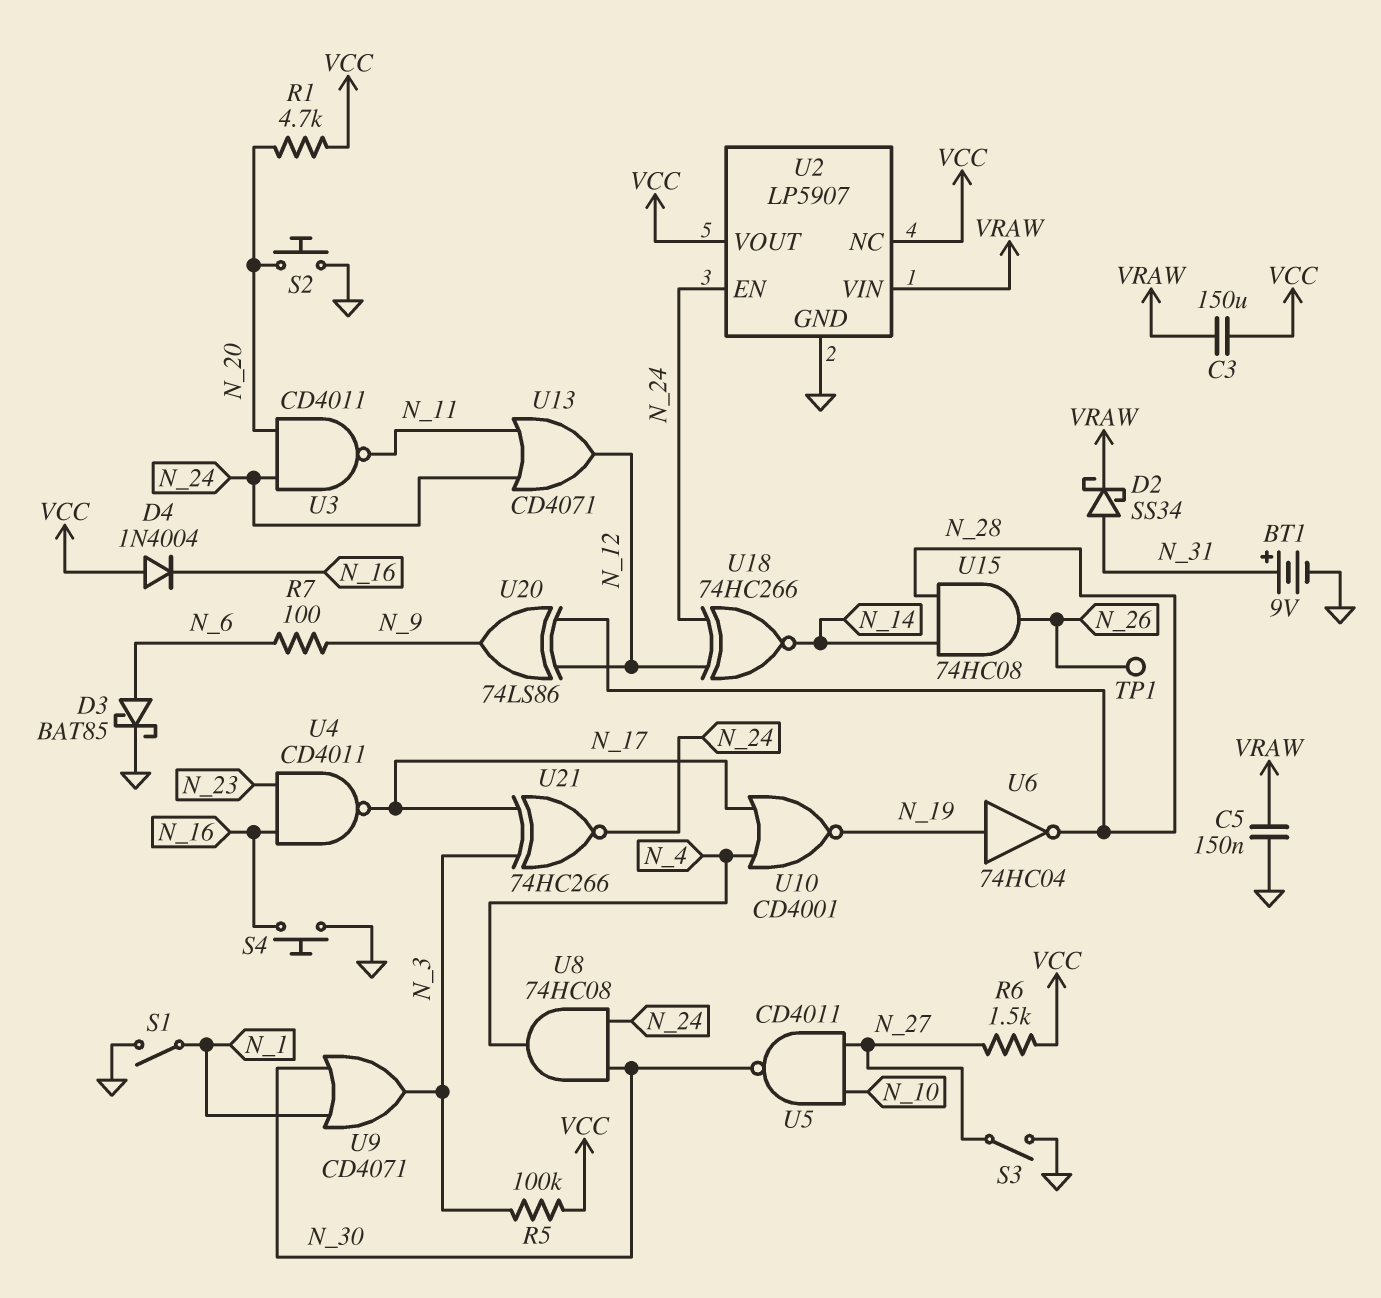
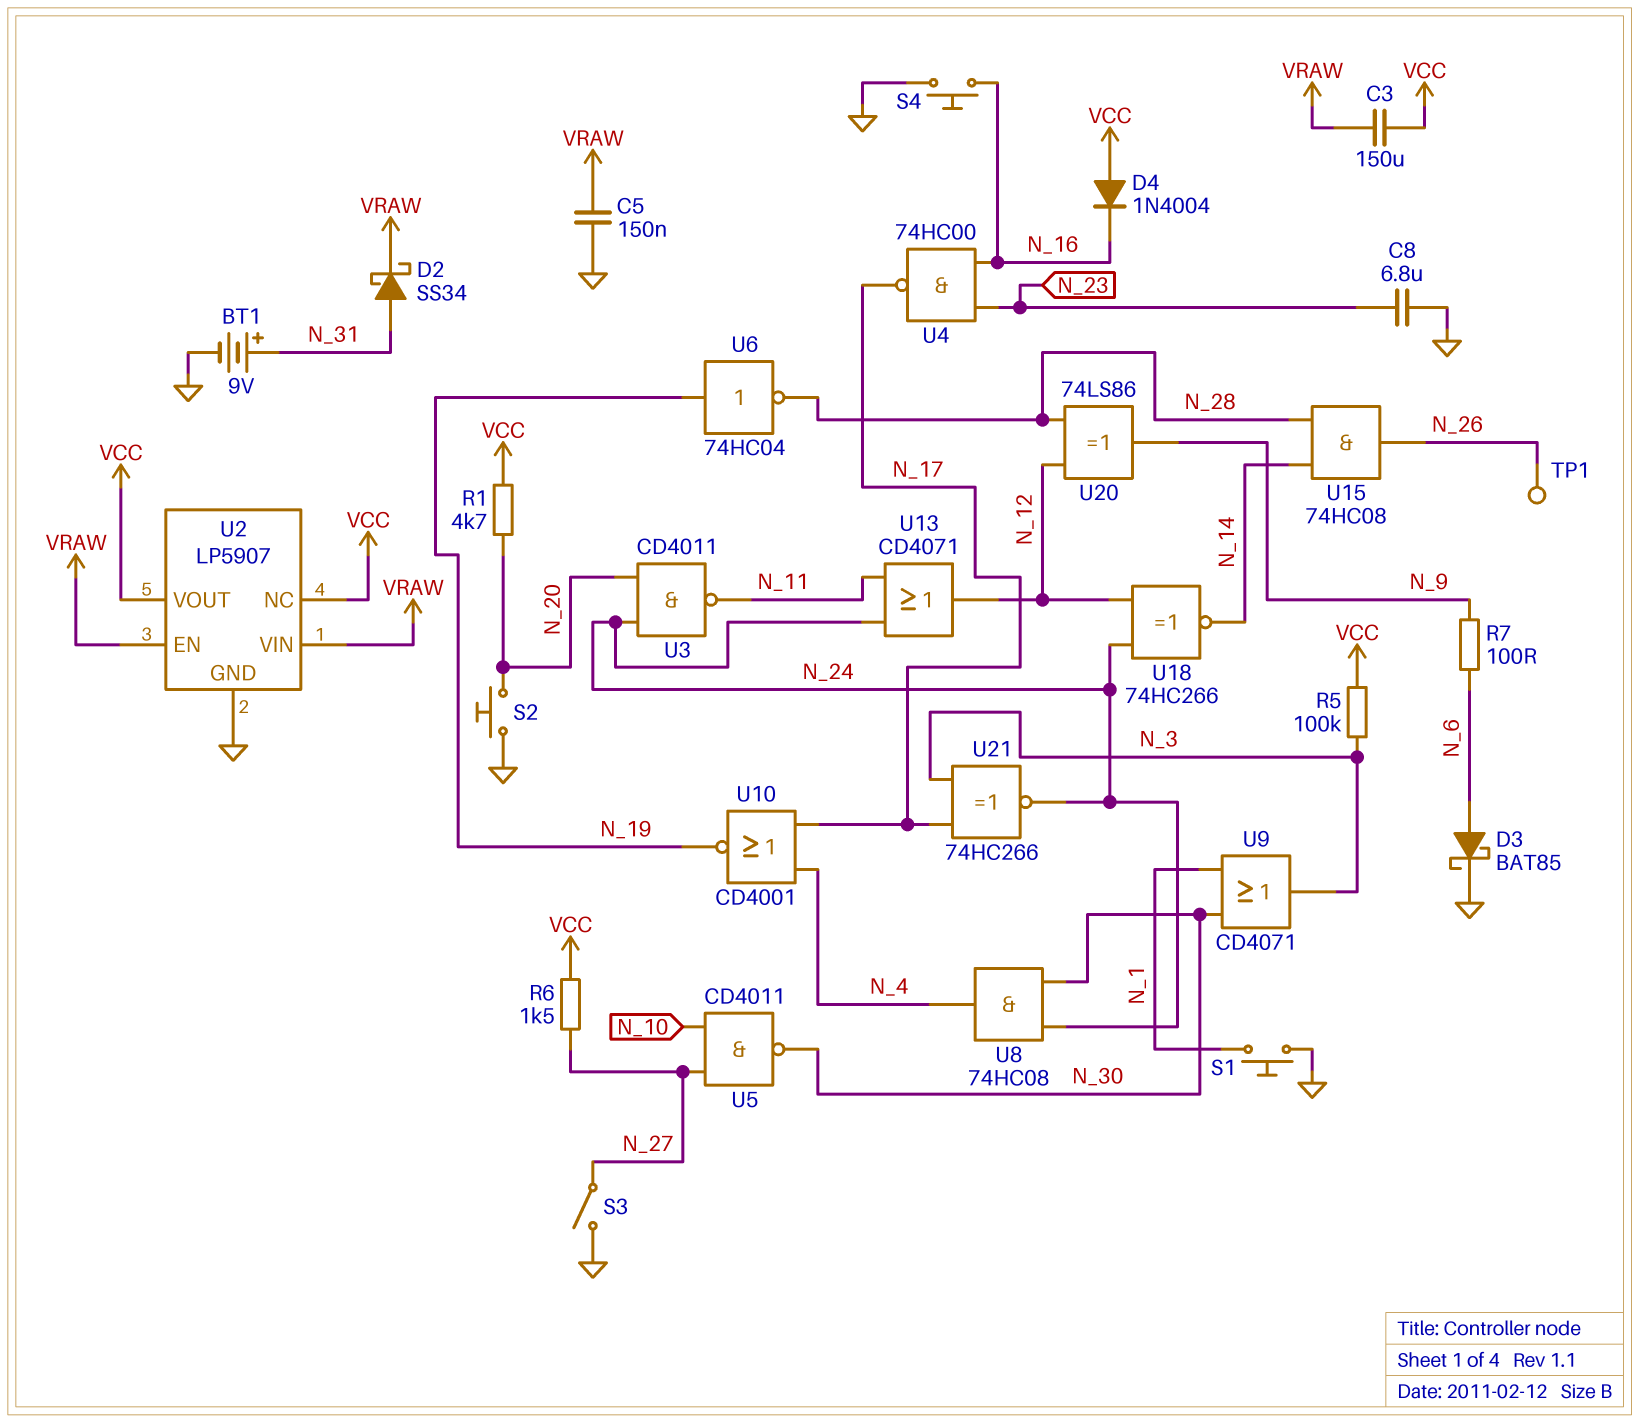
C8: none -> 6.8uF (GND, N_23)
S1: switch (GND, N_1) -> button (GND, N_1)
U2 pin EN: N_24 -> VRAW
U4: NAND CD4011 (in N_16, in N_23, out N_17) -> NAND 74HC00 (in N_16, in N_23, out N_17)

